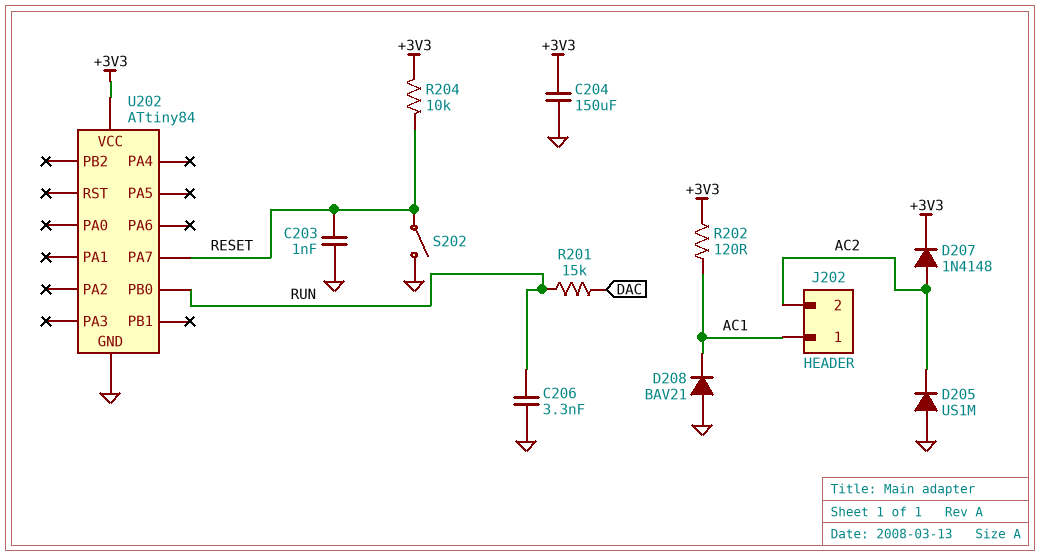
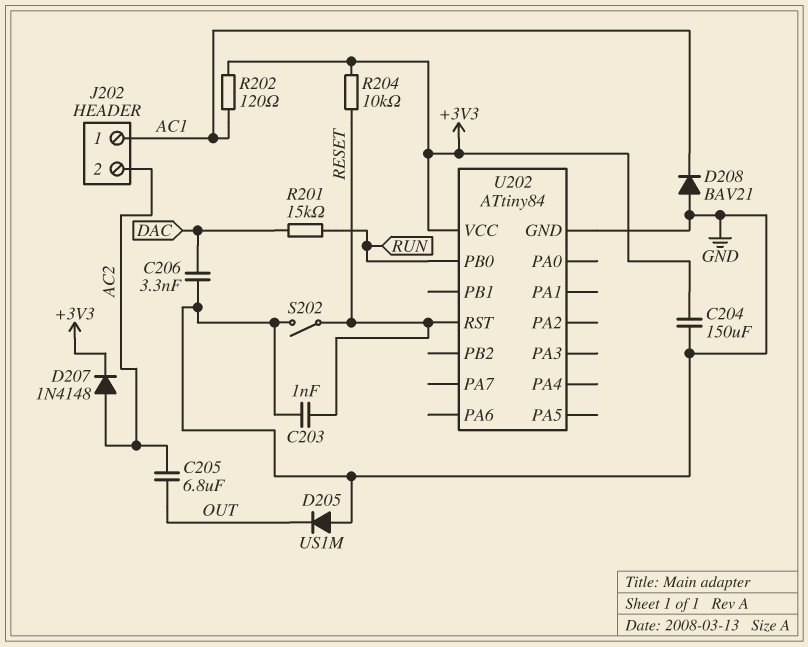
C205: none -> 6.8uF (AC2, OUT)
C206: 3.3nF (GND, RUN) -> 3.3nF (DAC, GND)
D205: diode US1M (A GND, K AC2) -> diode US1M (A GND, K OUT)
U202 pin PA7: RESET -> none
U202 pin RST: none -> RESET

